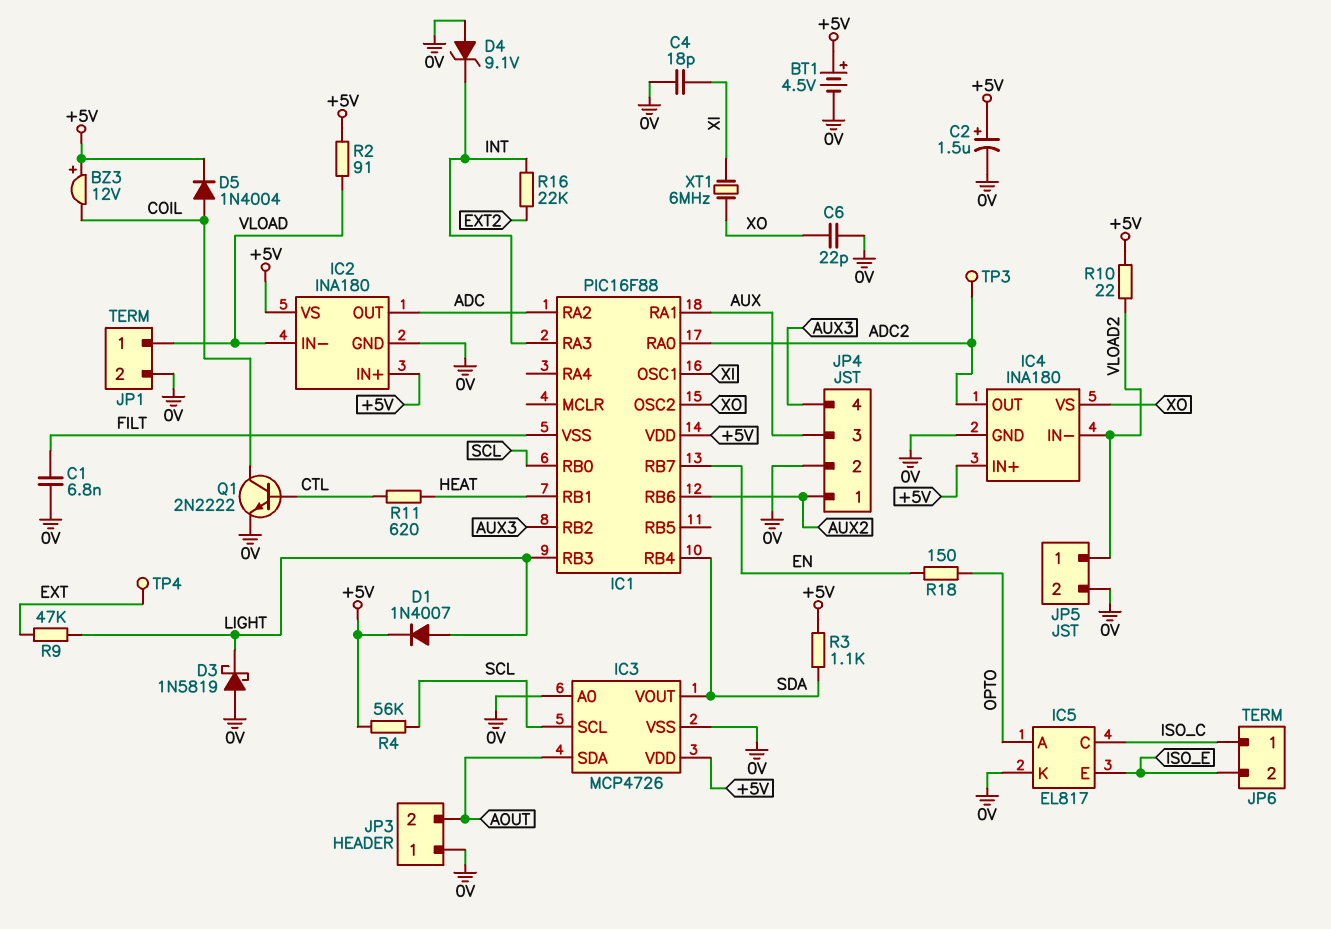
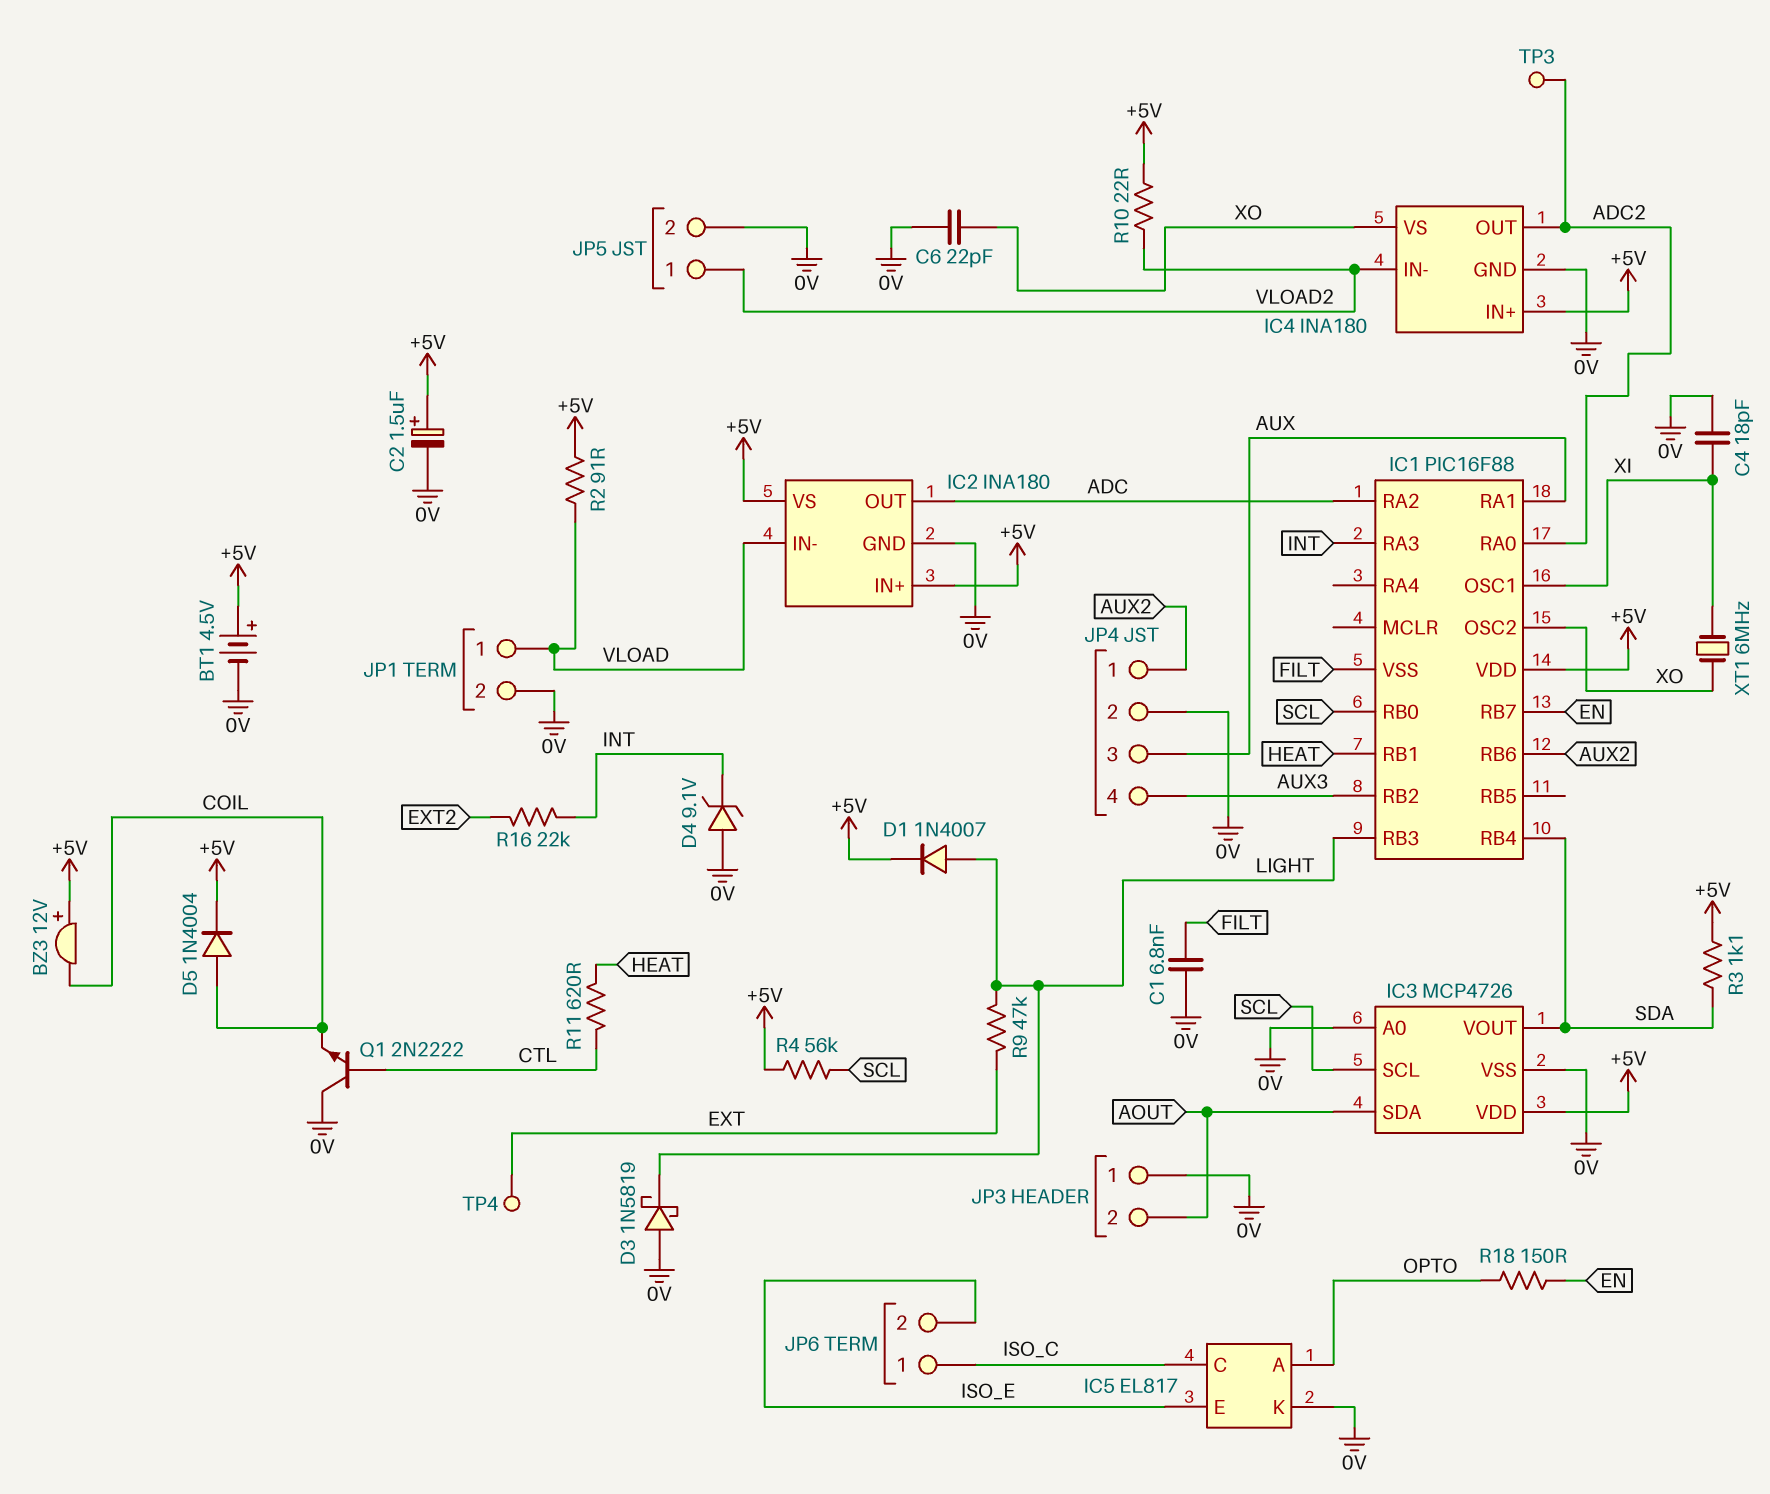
Q1: NPN 2N2222 (B CTL, C COIL, E 0V) -> NPN 2N2222 (B CTL, C 0V, E COIL)

